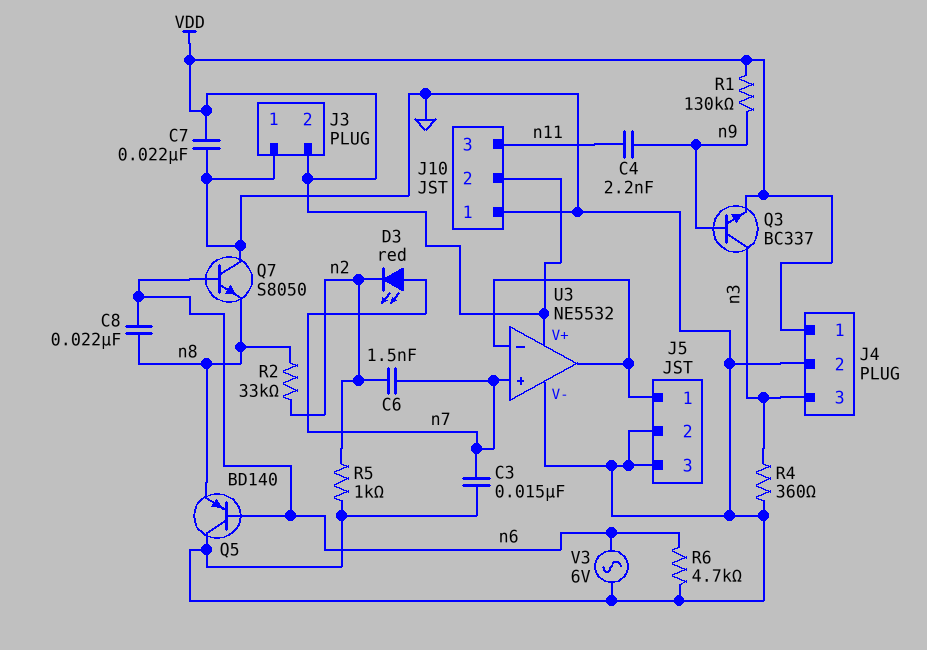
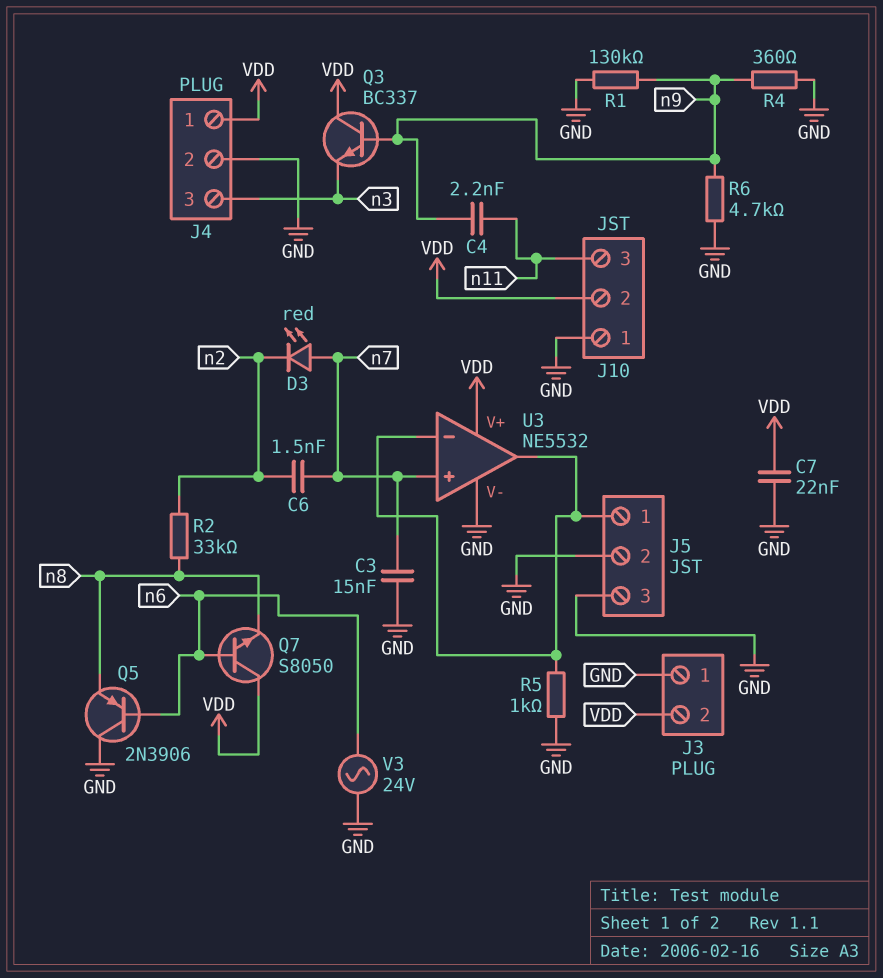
C8: 22nF (n6, n8) -> none
Q3: NPN BC337 (B n9, C n3, E VDD) -> NPN BC337 (B n9, C VDD, E n3)
Q5: PNP BD140 (B n6, C GND, E n8) -> PNP 2N3906 (B n6, C GND, E n8)
Q7: NPN S8050 (B n6, C GND, E n8) -> NPN S8050 (B n6, C VDD, E n8)
R1: 130k (VDD, n9) -> 130k (GND, n9)
R4: 360 (GND, n3) -> 360 (GND, n9)
R5: 1k (GND, n2) -> 1k (GND, J5/1)
R6: 4.7k (GND, n6) -> 4.7k (GND, n9)
V3: AC 6V (GND, n6) -> AC 24V (GND, n6)

